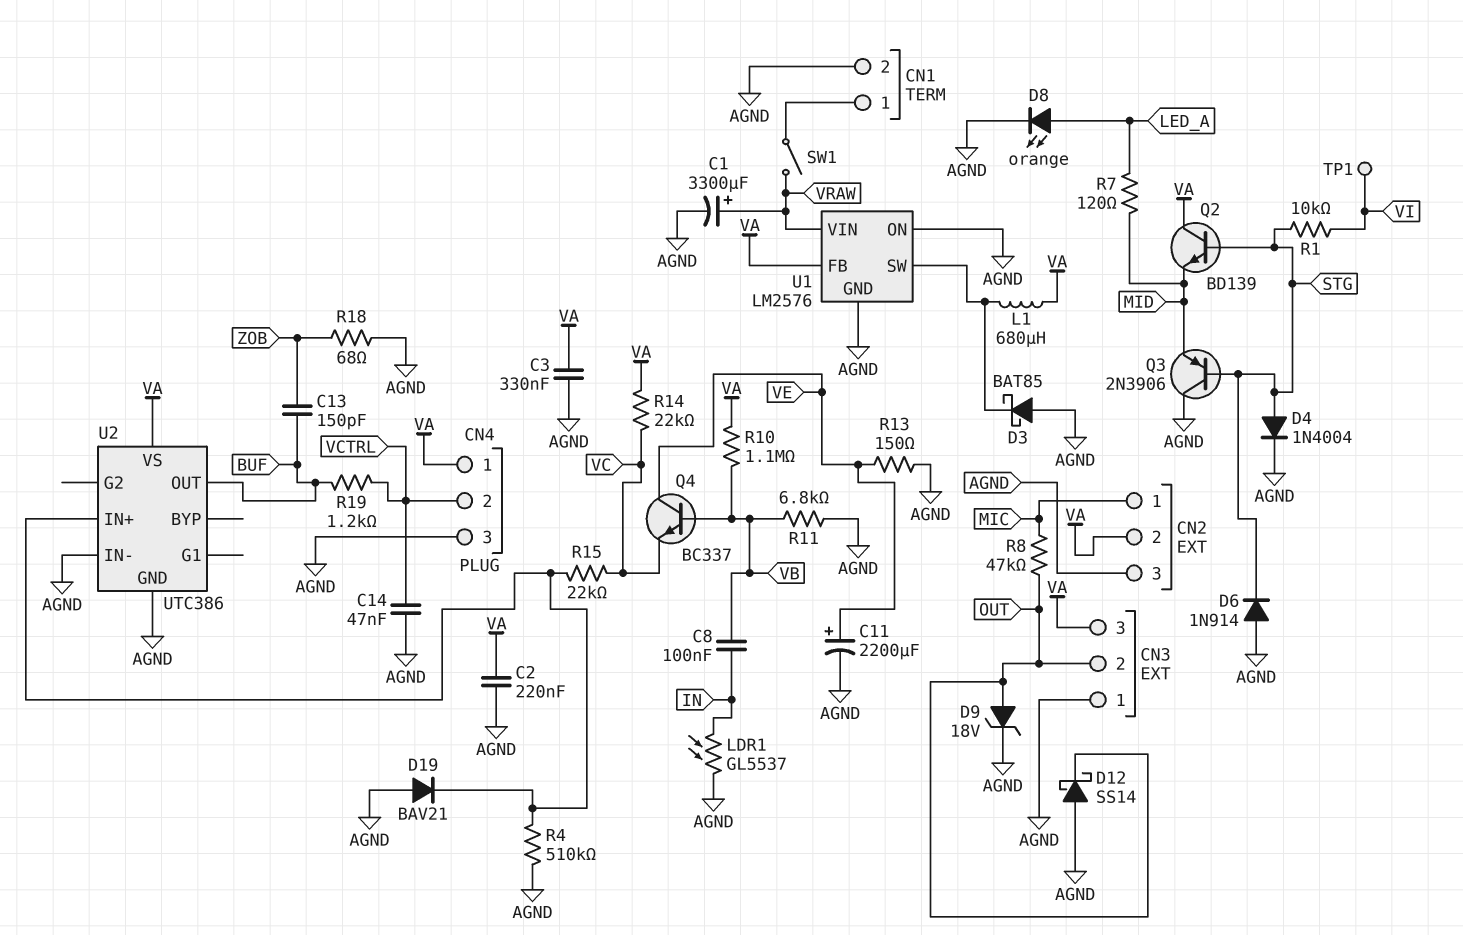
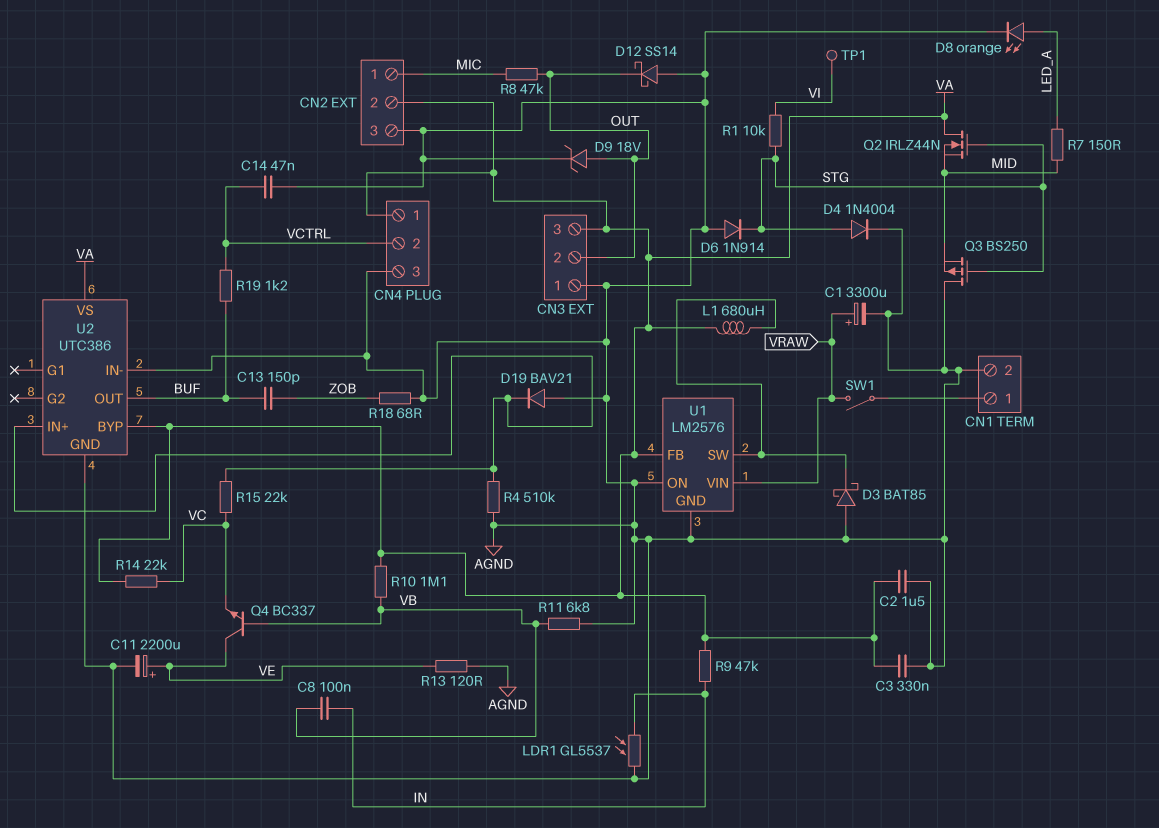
C2: 220nF (AGND, VA) -> 1.5uF (AGND, VA)
Q2: NPN BD139 (B STG, C VA, E MID) -> NMOS IRLZ44N (G STG, D VA, S MID)
Q3: PNP 2N3906 (B STG, C AGND, E MID) -> PMOS BS250 (G STG, D AGND, S MID)
R7: 120 (LED_A, MID) -> 150 (LED_A, MID)
R9: none -> 47k (IN, VA)
R13: 150 (AGND, VE) -> 120 (AGND, VE)
U2 pin BYP: none -> VA

